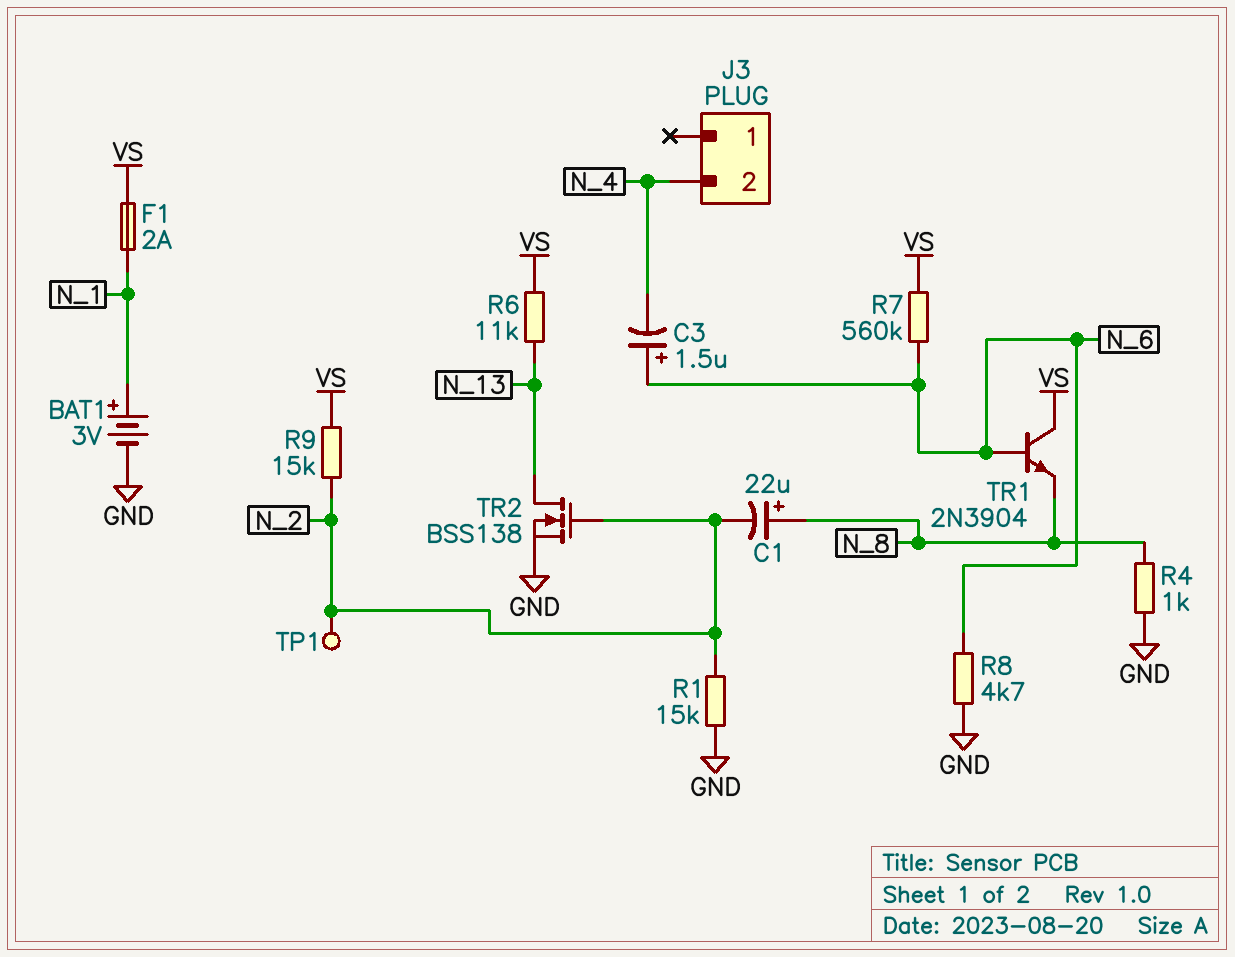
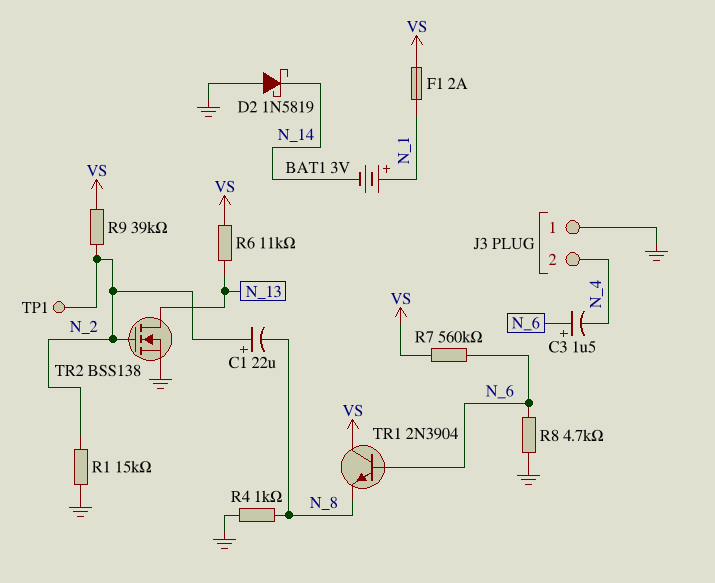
BAT1: 3V (plus N_1, minus GND) -> 3V (plus N_1, minus N_14)
C1: 22uF (plus N_8, minus N_2) -> 22uF (plus N_2, minus N_8)
D2: none -> schottky 1N5819 (A GND, K N_14)
J3 pin 1: none -> GND
R9: 15k (N_2, VS) -> 39k (N_2, VS)

